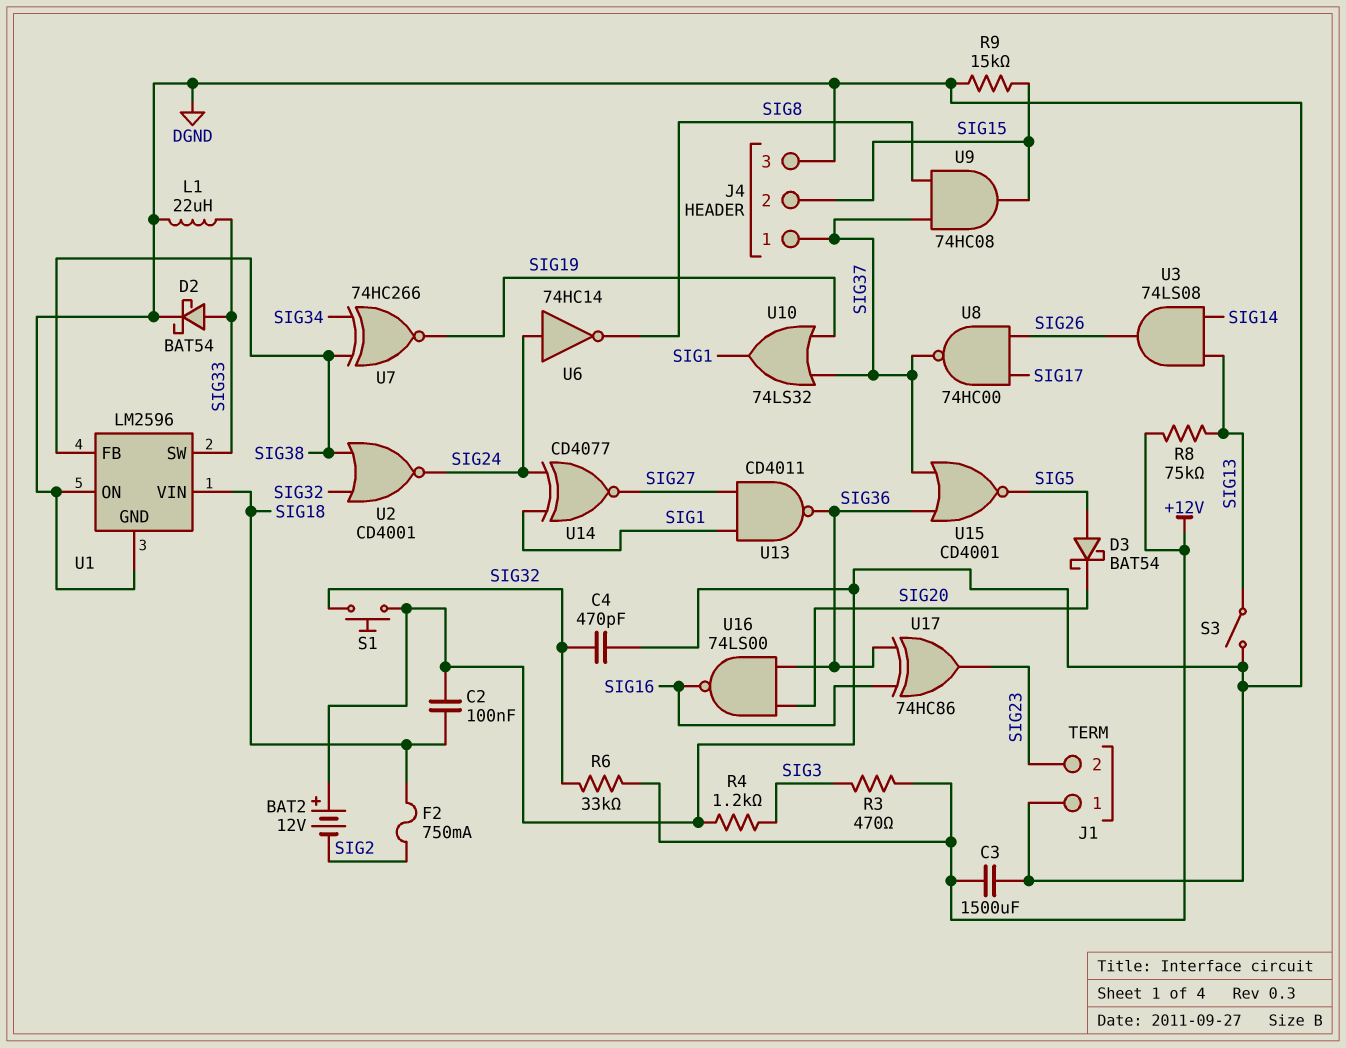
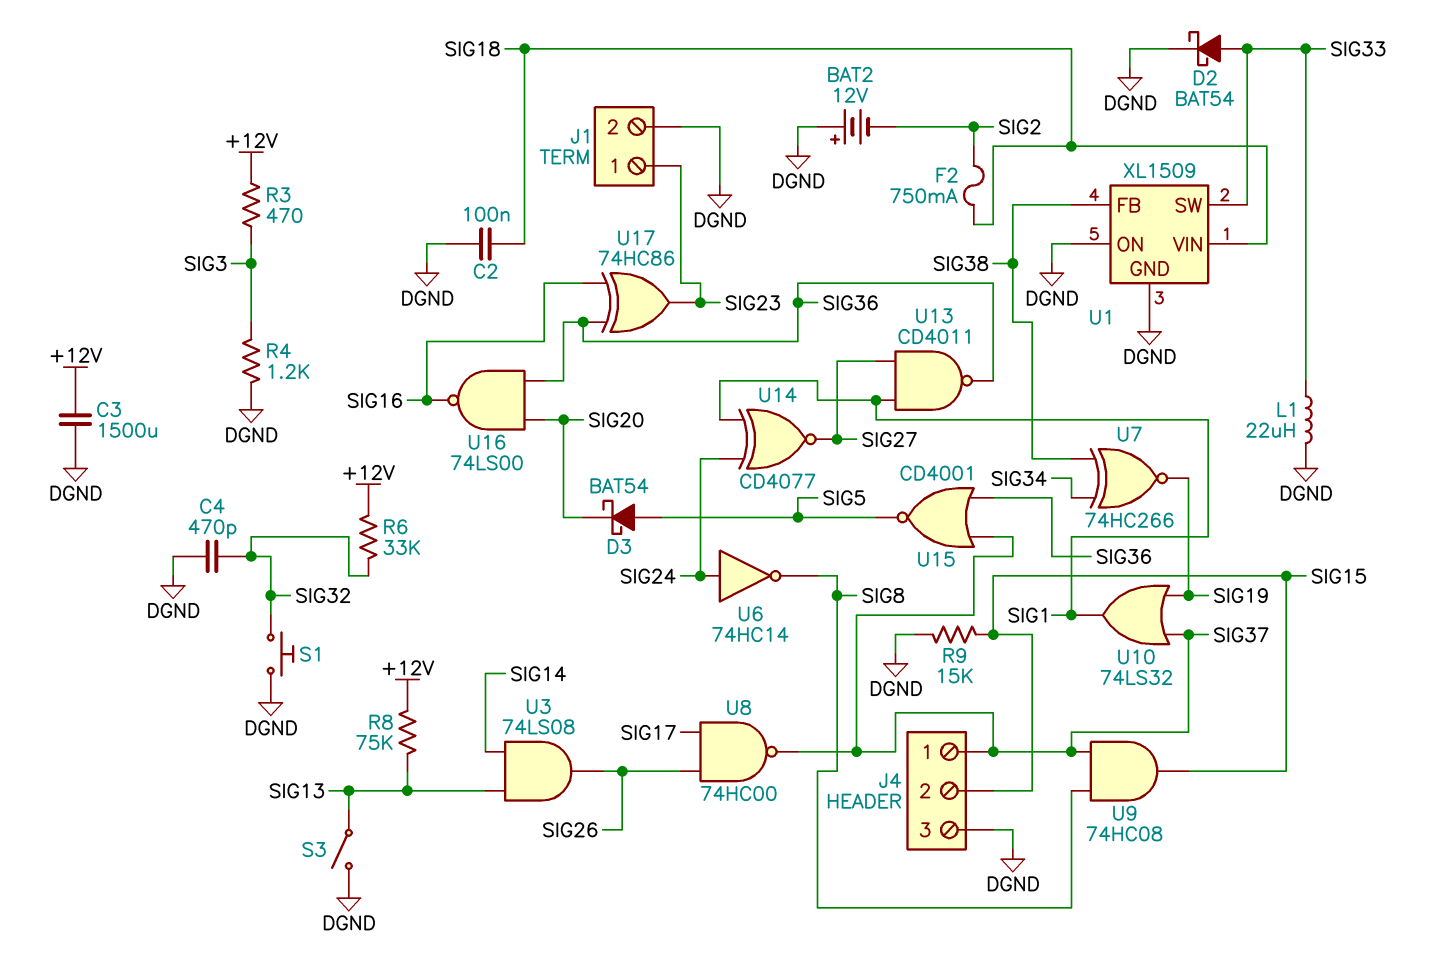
J1 pin 1: DGND -> SIG23
J1 pin 2: SIG23 -> DGND
U1: LM2596 -> XL1509
U2: NOR CD4001 (in SIG32, in SIG38, out SIG24) -> none

